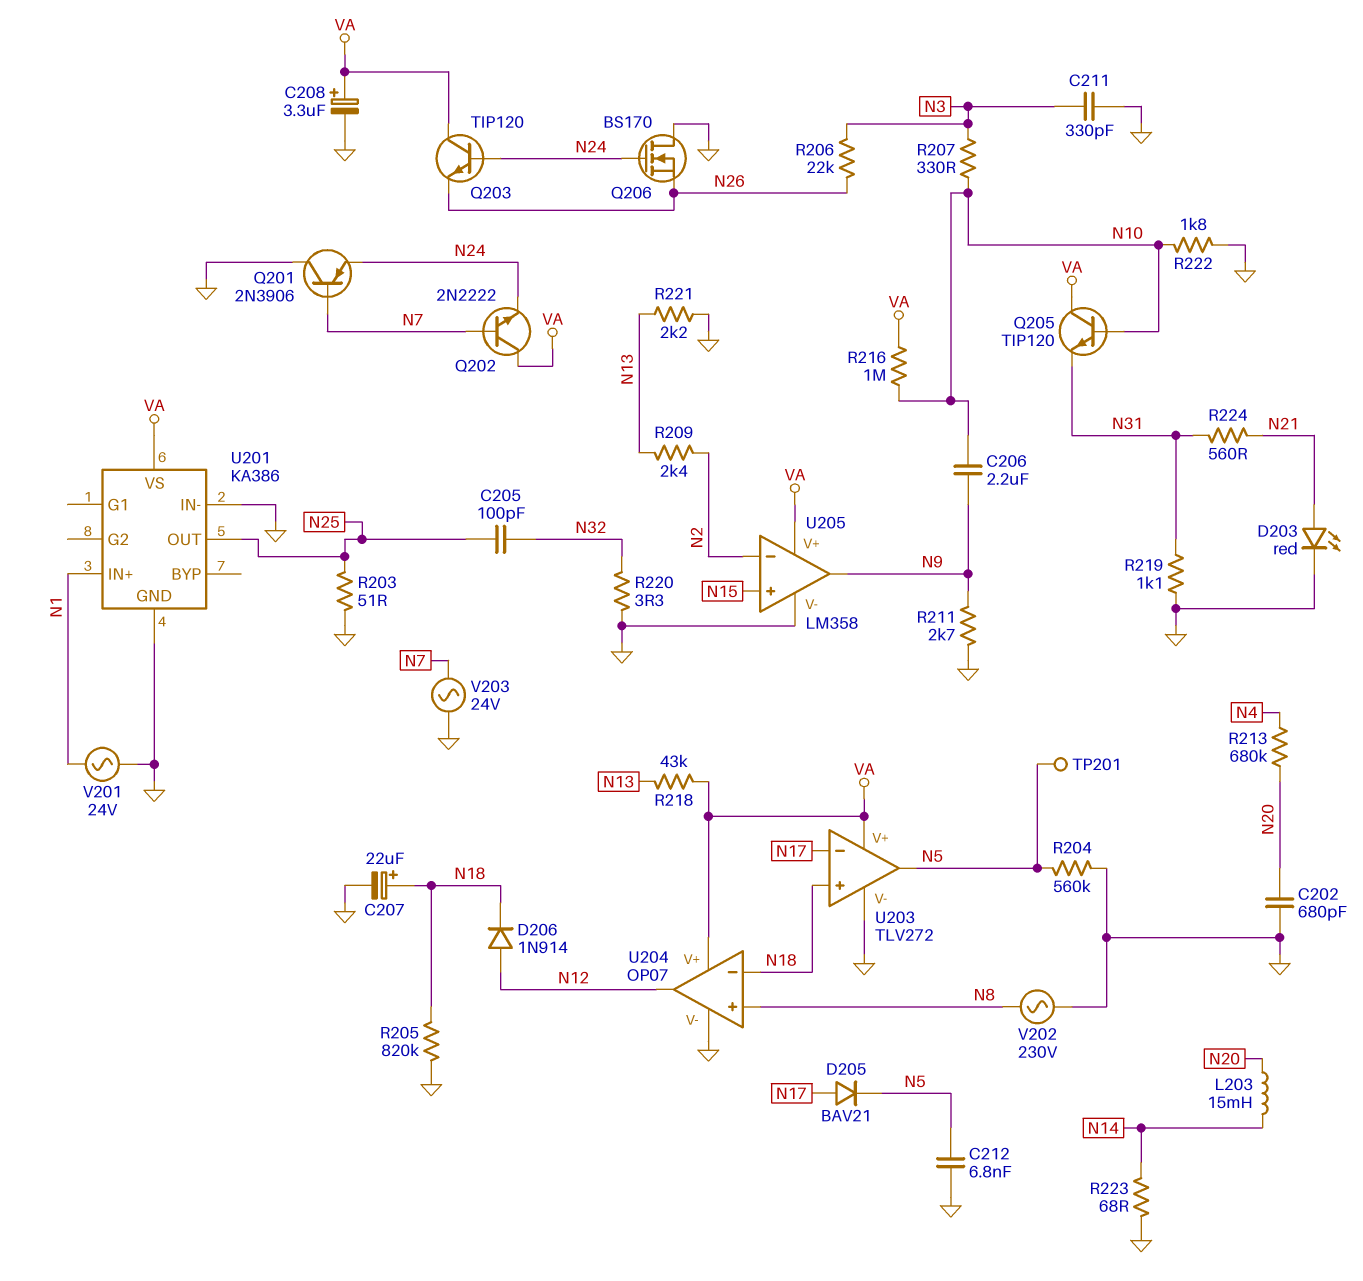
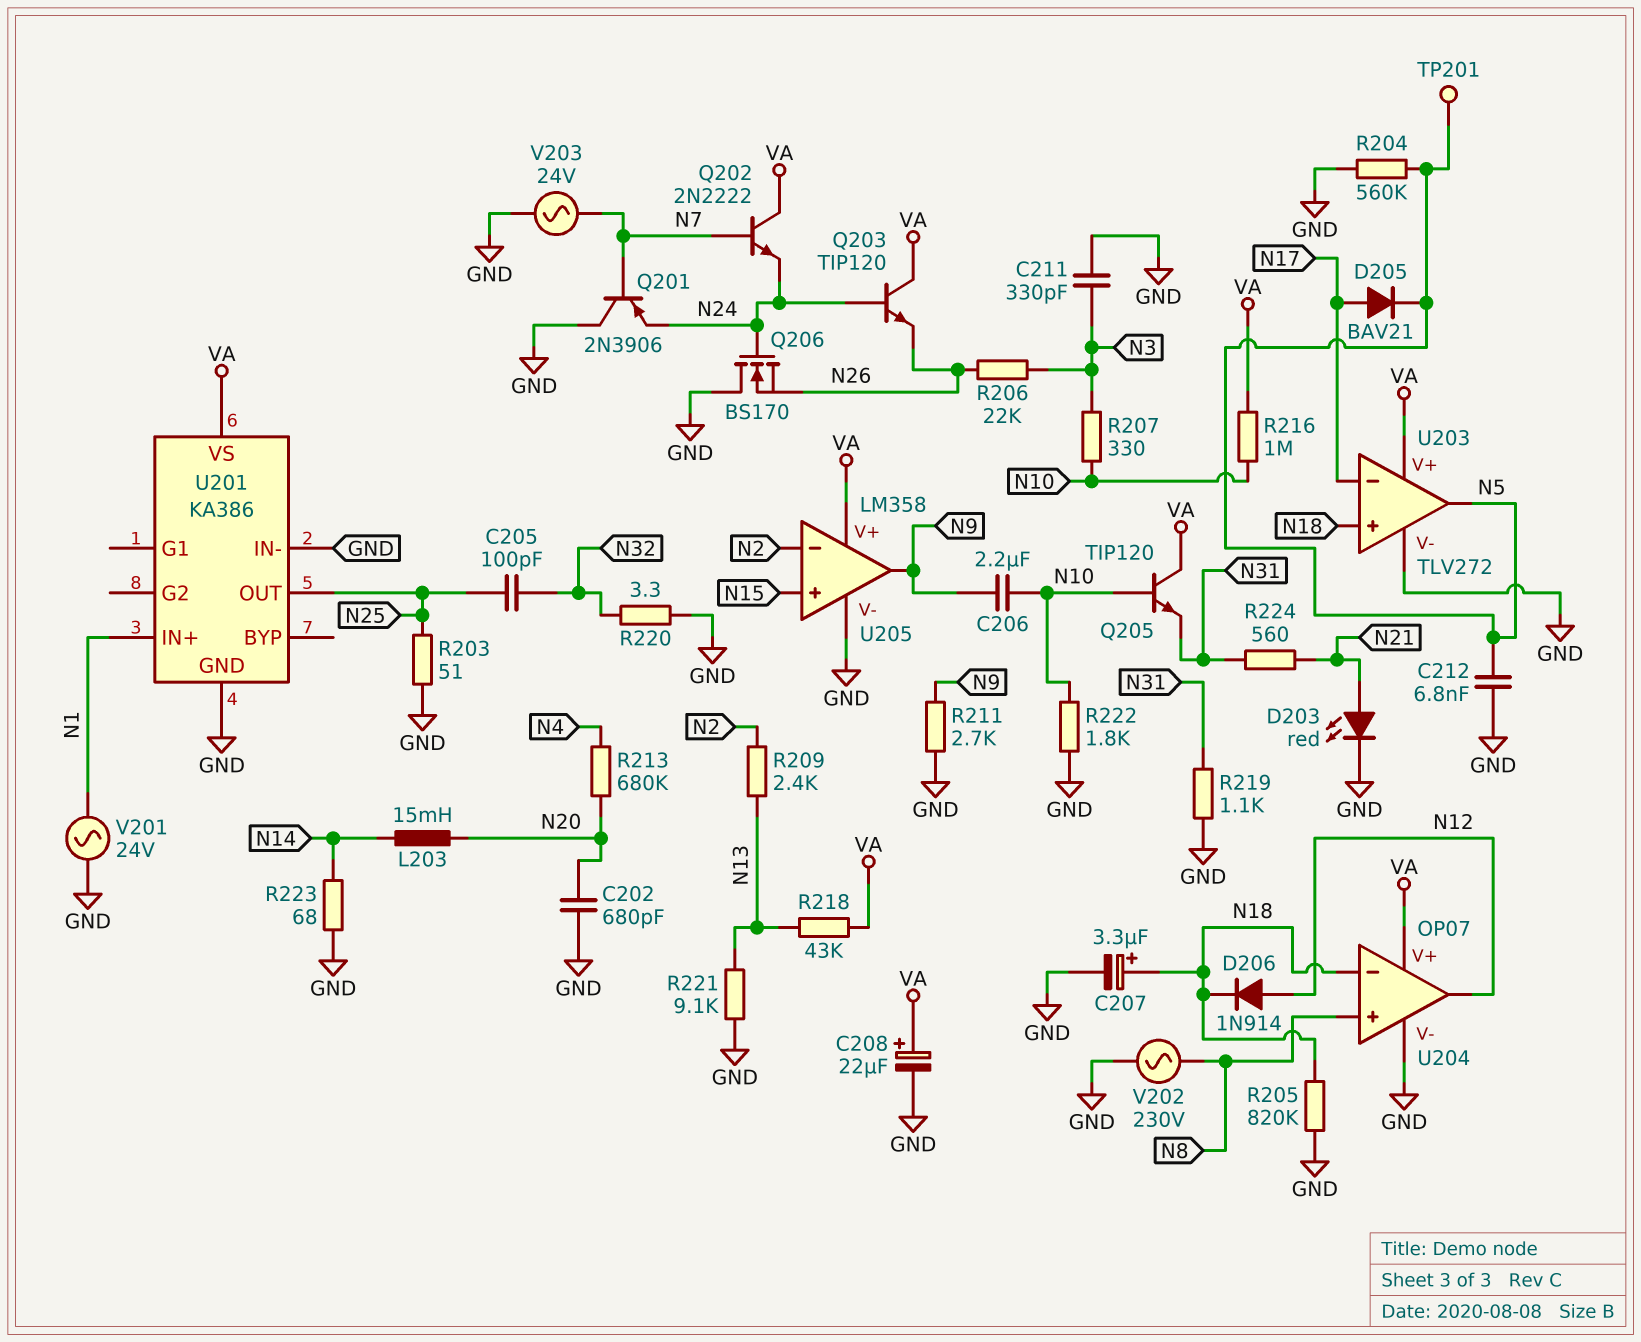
C207: 22uF (plus N18, minus GND) -> 3.3uF (plus N18, minus GND)
C208: 3.3uF (plus VA, minus GND) -> 22uF (plus VA, minus GND)
R221: 2.2k (GND, N13) -> 9.1k (GND, N13)

